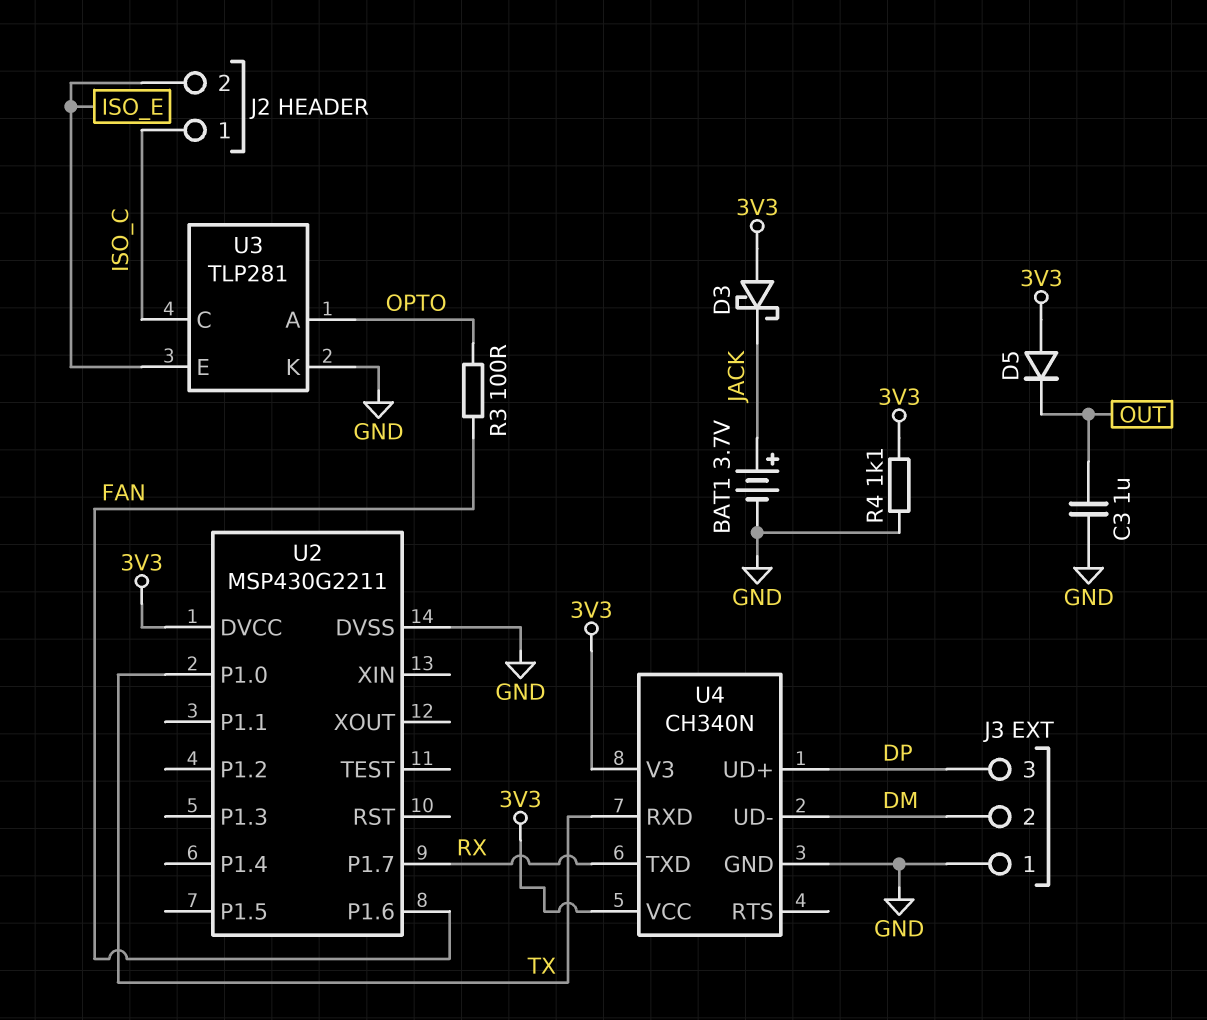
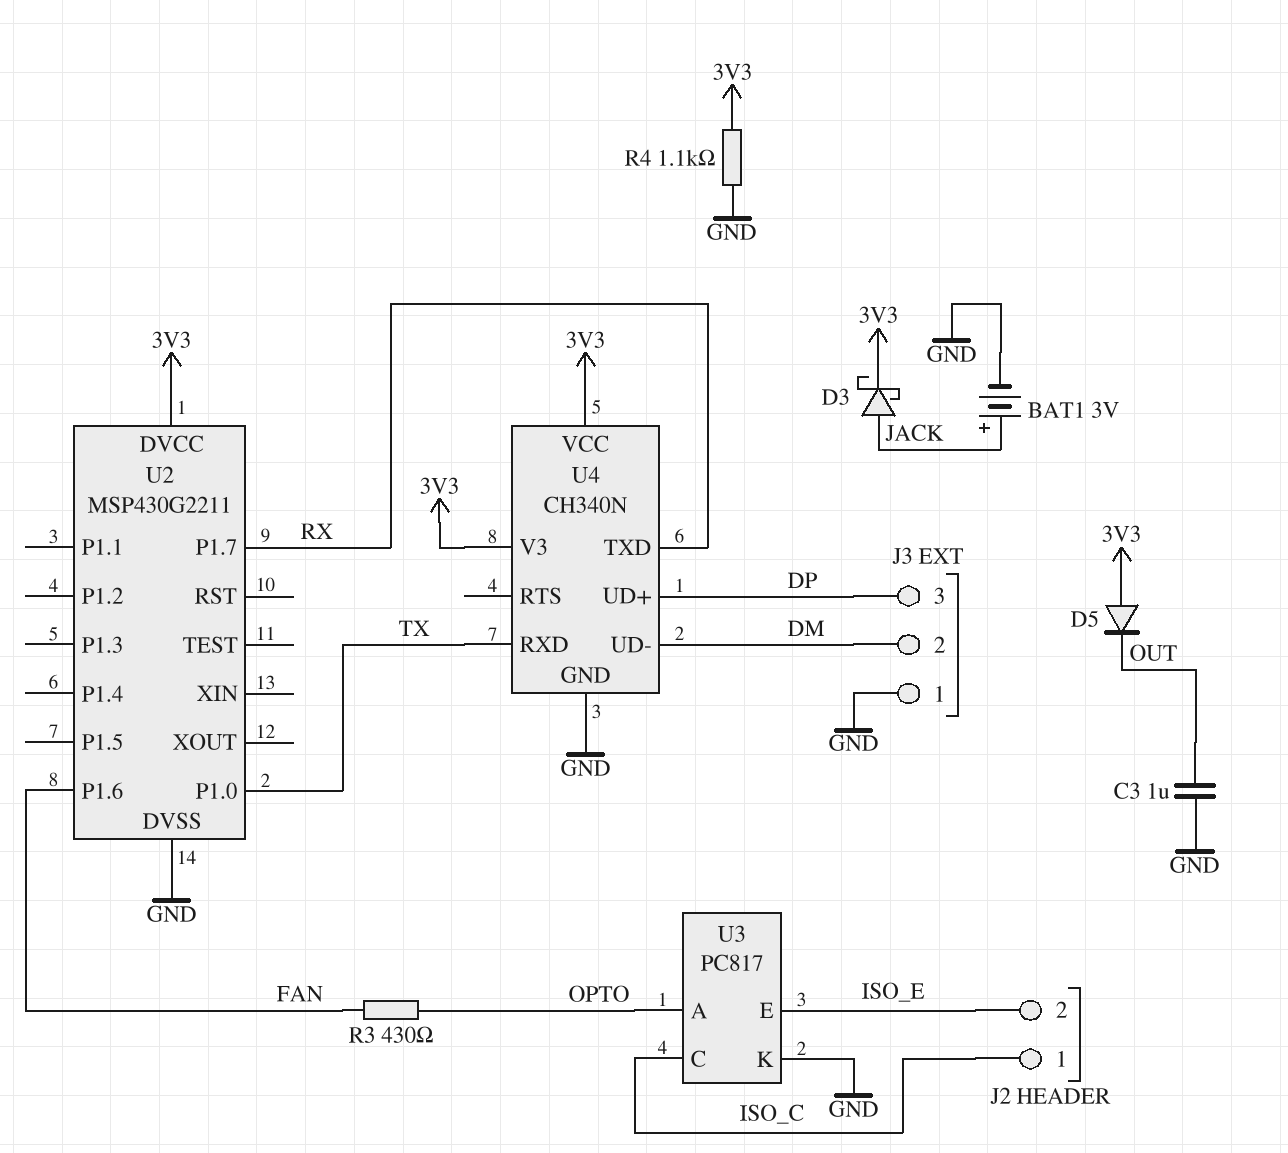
BAT1: 3.7V (plus JACK, minus GND) -> 3V (plus JACK, minus GND)
D3: schottky (A 3V3, K JACK) -> schottky (A JACK, K 3V3)
R3: 100 (FAN, OPTO) -> 430 (FAN, OPTO)
U3: TLP281 -> PC817

